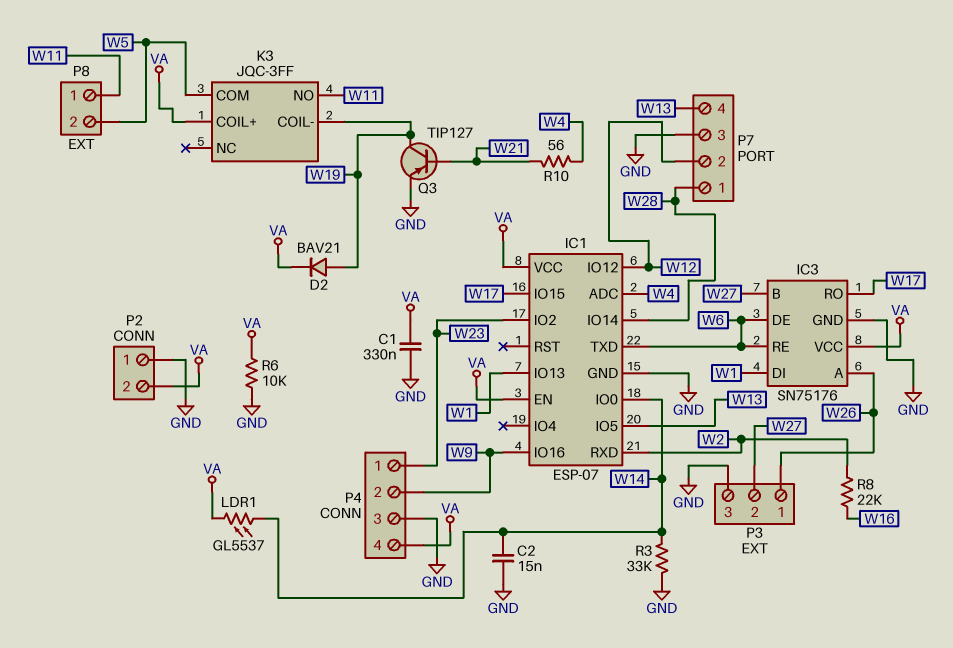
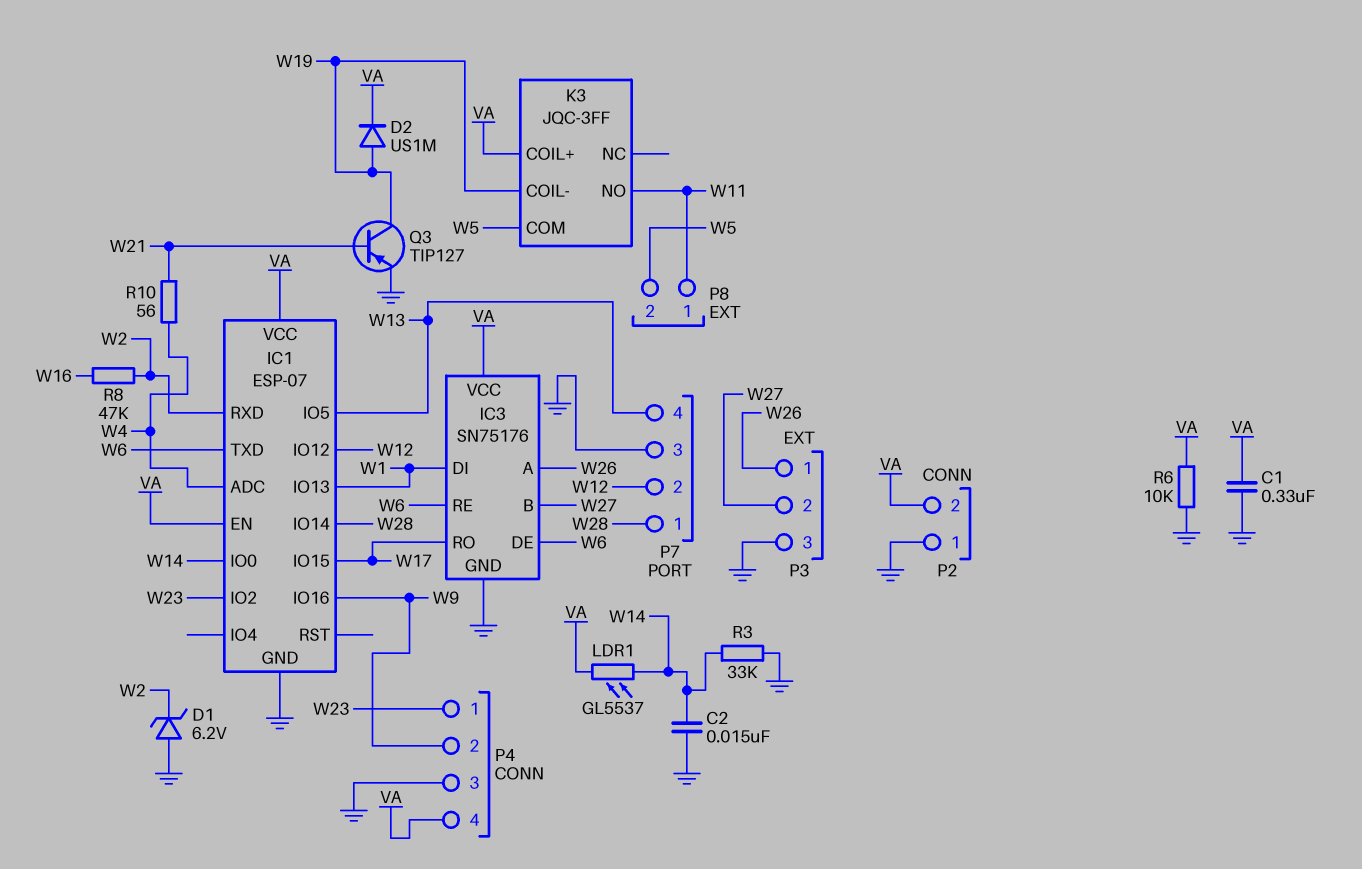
D1: none -> zener 6.2V (A GND, K W2)
D2: diode BAV21 (A W19, K VA) -> diode US1M (A W19, K VA)
R8: 22k (W2, W16) -> 47k (W2, W16)

